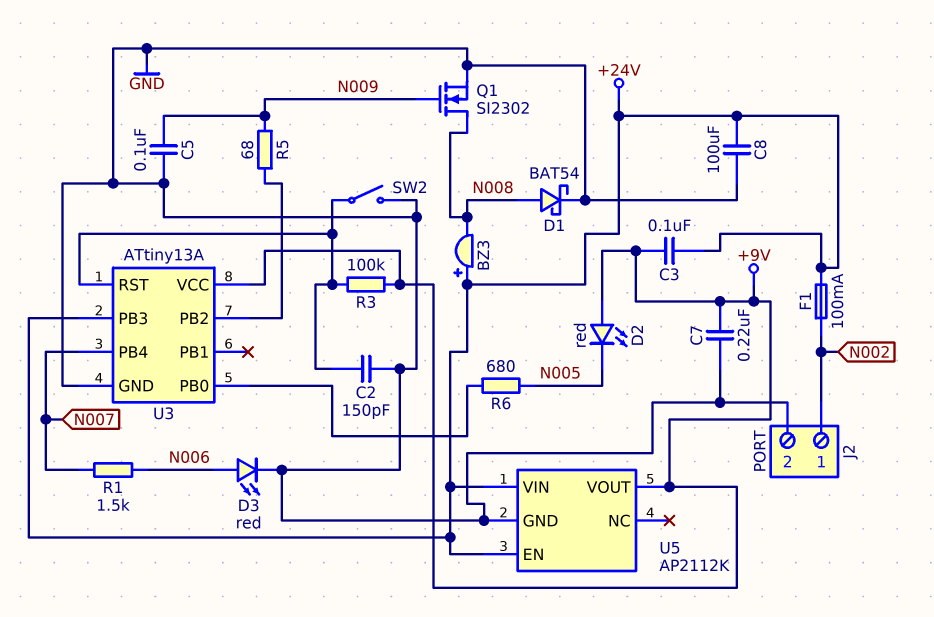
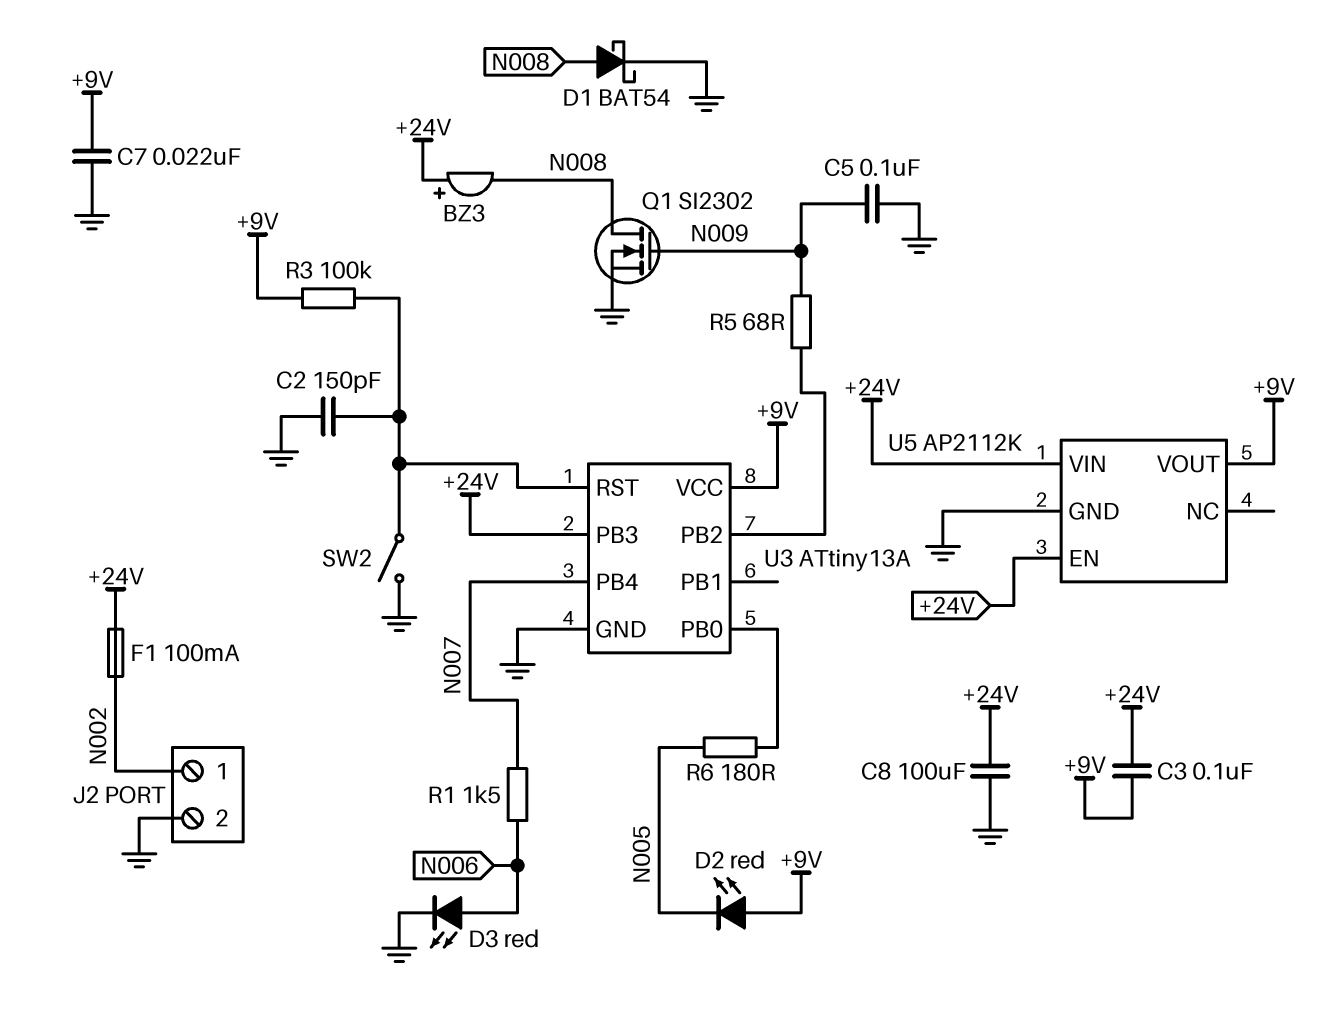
C7: 220nF (+9V, GND) -> 22nF (+9V, GND)
R6: 680 (N005, U3/PB0) -> 180 (N005, U3/PB0)

